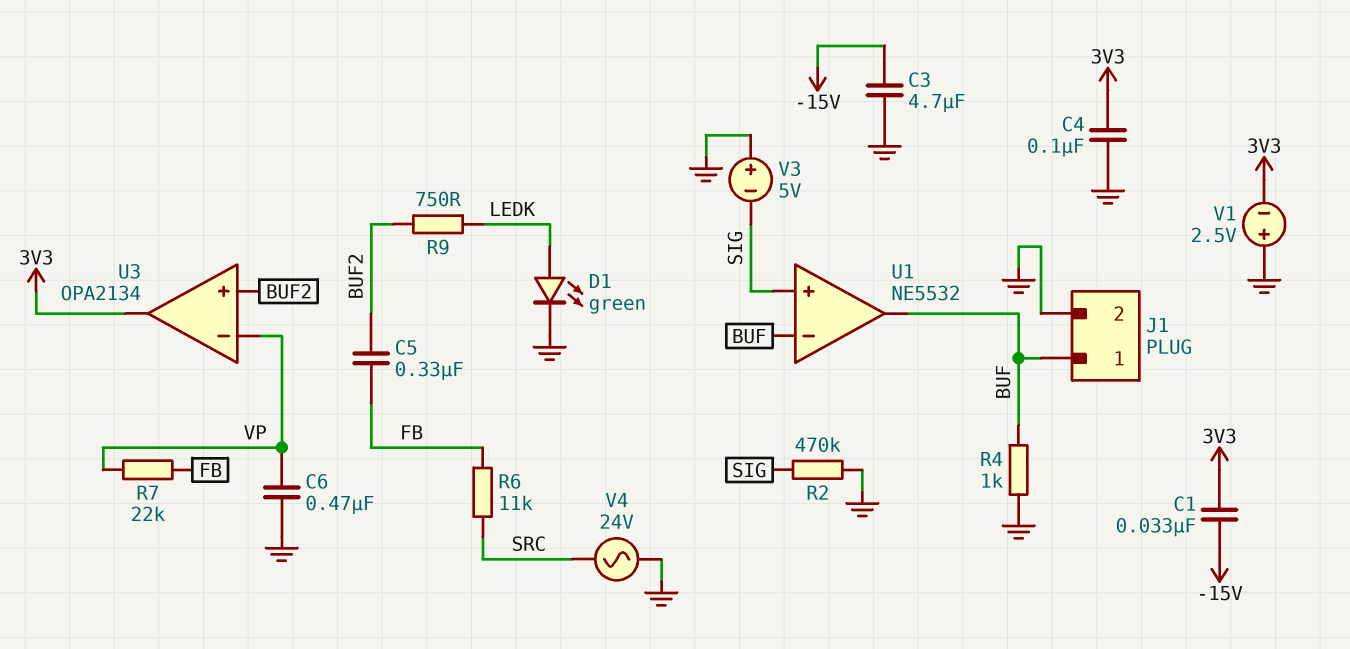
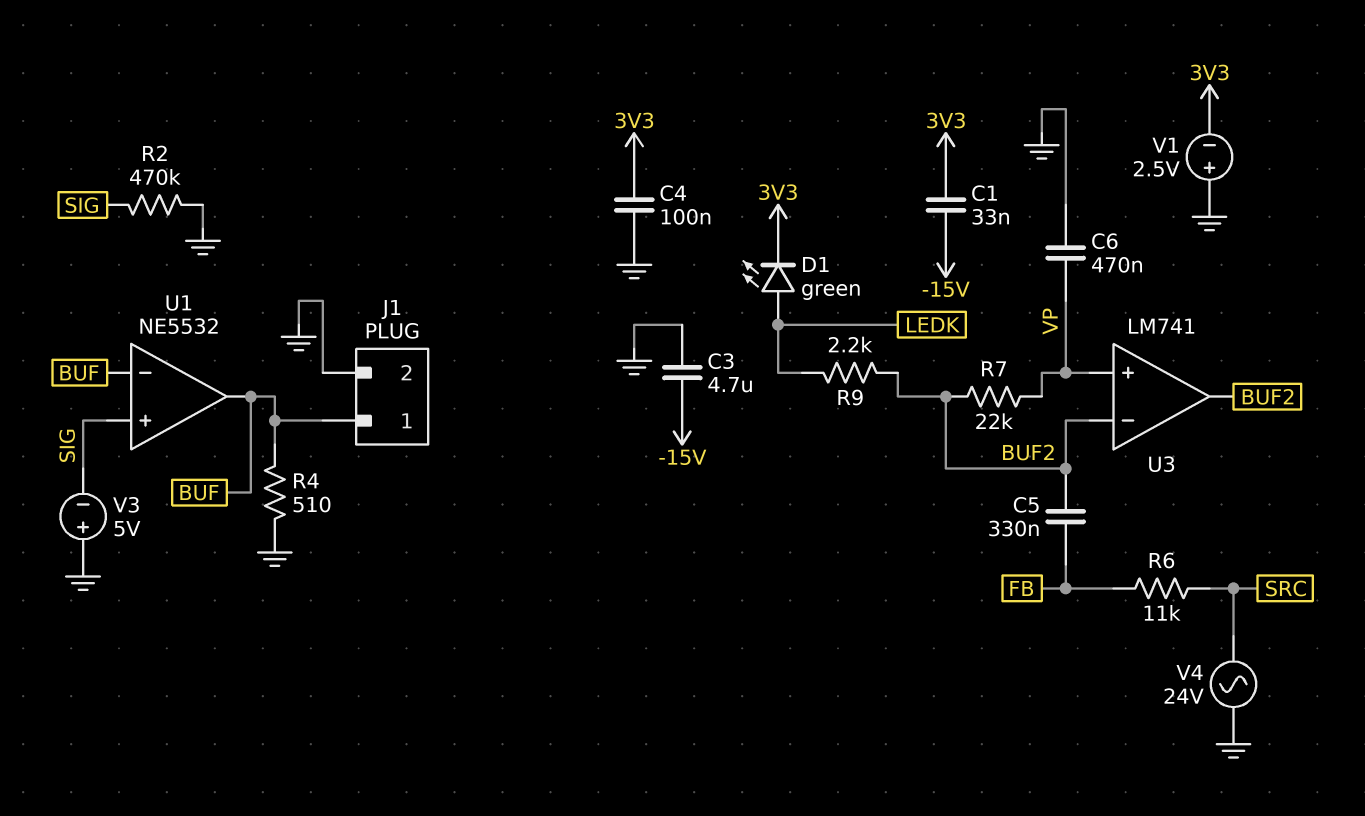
D1: LED green (A LEDK, K GND) -> LED green (A LEDK, K 3V3)
R4: 1k (BUF, GND) -> 510 (BUF, GND)
R7: 22k (FB, VP) -> 22k (BUF2, VP)
R9: 750 (BUF2, LEDK) -> 2.2k (BUF2, LEDK)
U3: OPA2134 -> LM741
U3 pin in+: BUF2 -> VP
U3 pin in-: VP -> BUF2
U3 pin out: 3V3 -> BUF2

